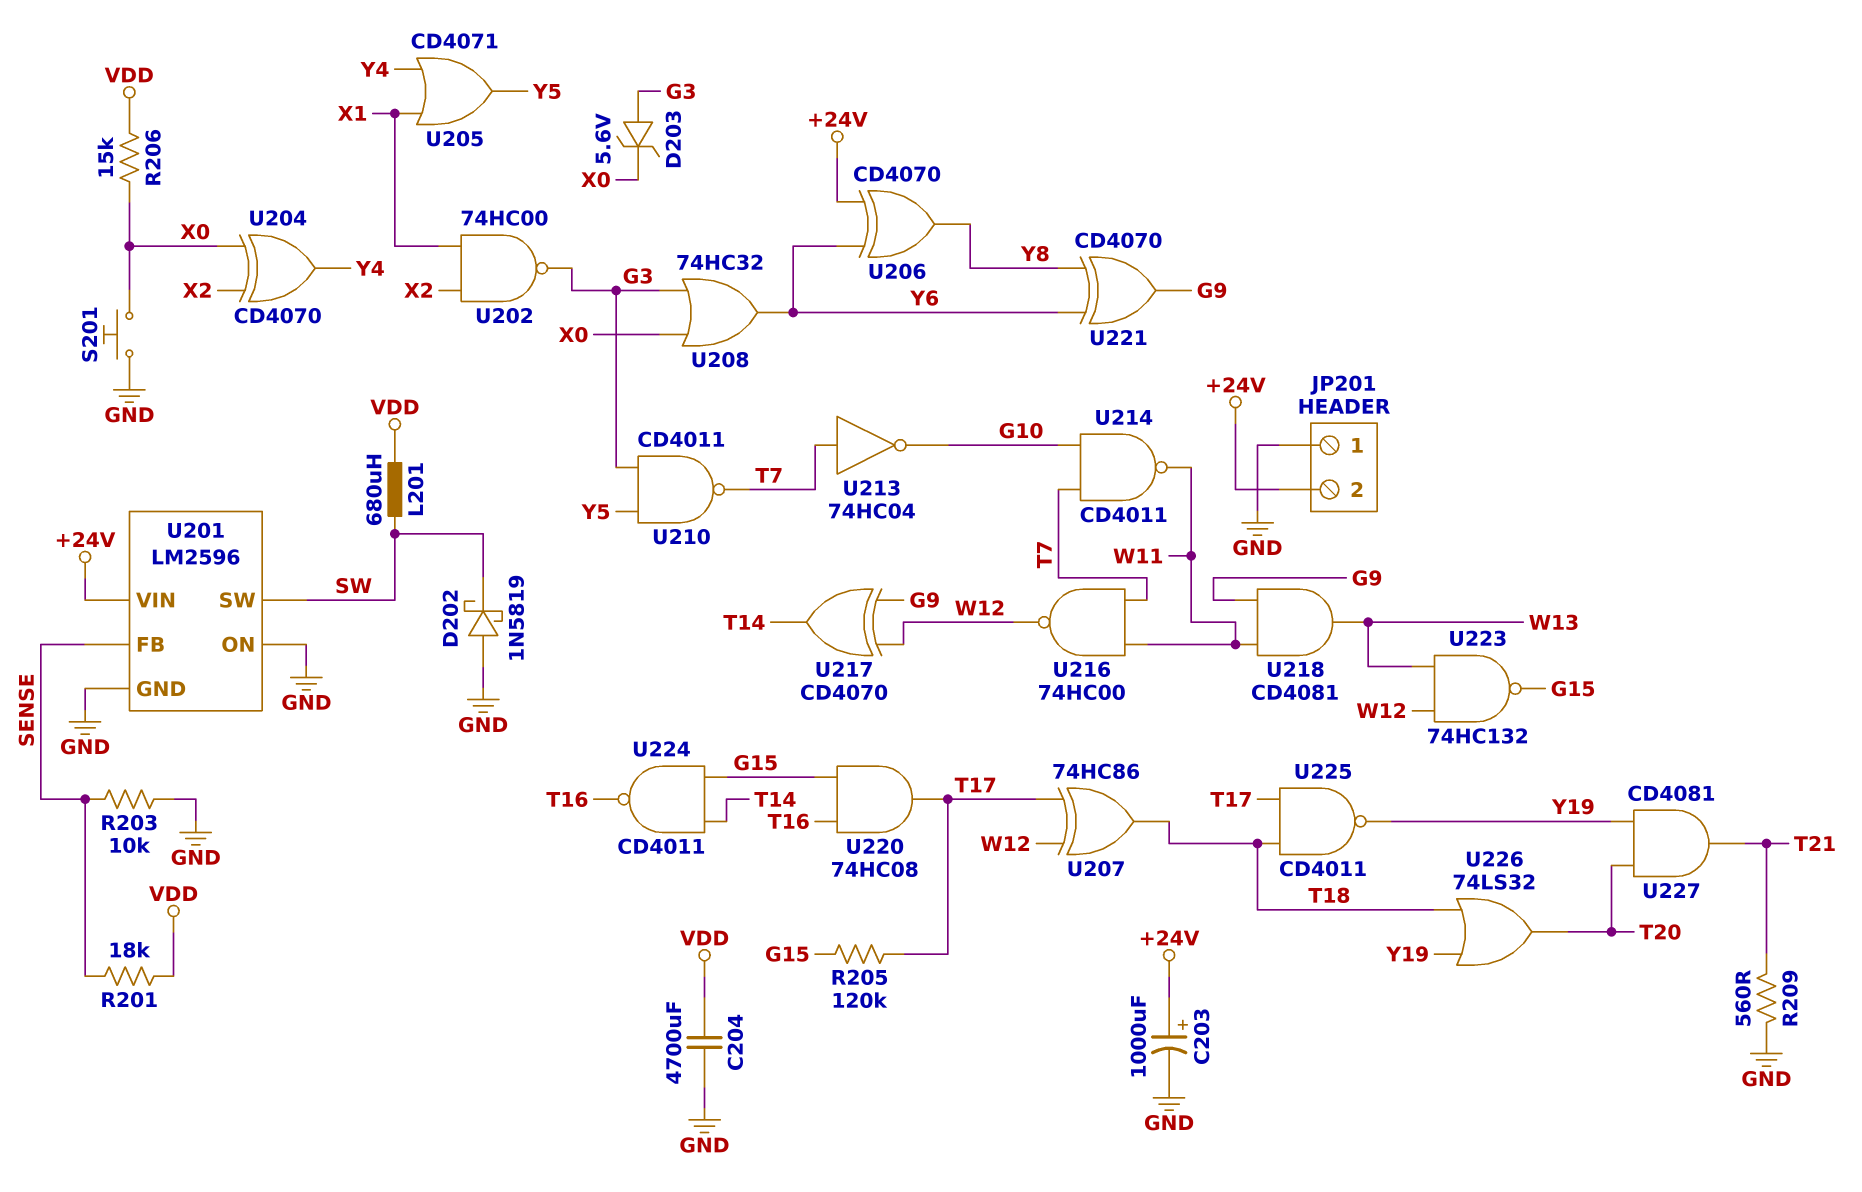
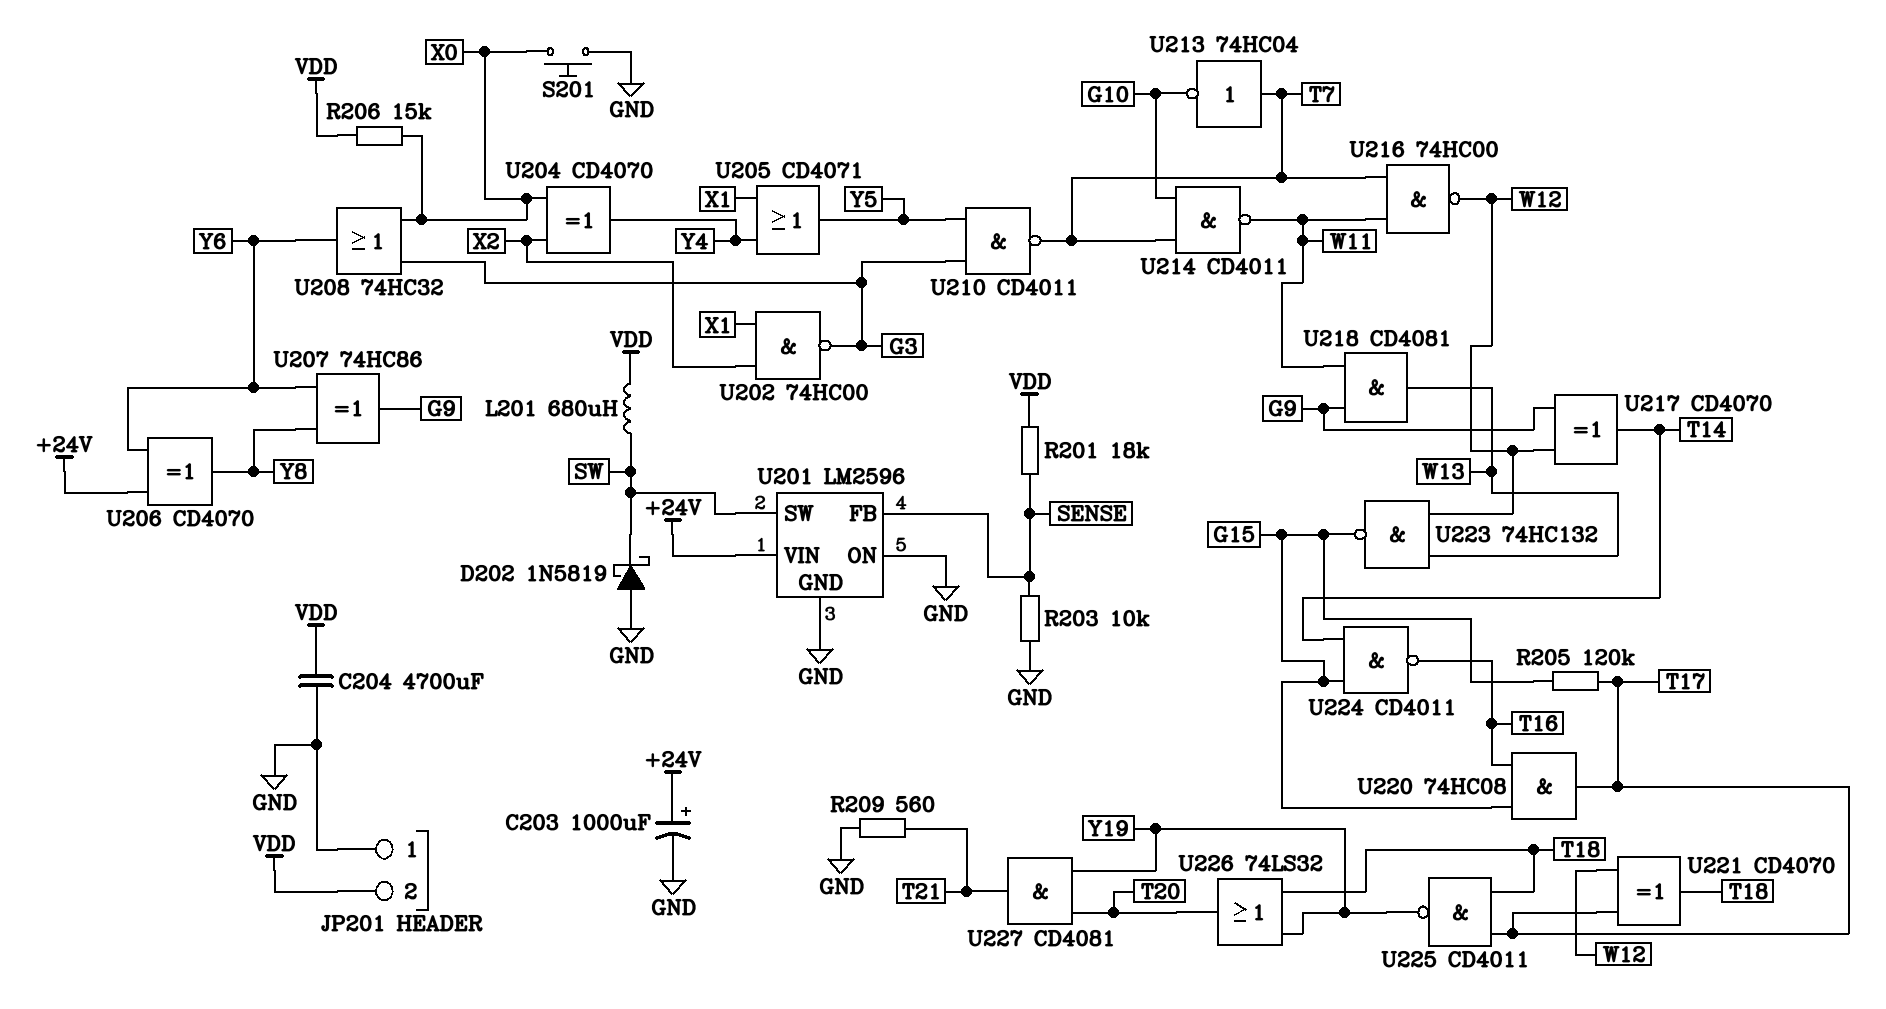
D203: zener 5.6V (A G3, K X0) -> none
JP201 pin 2: +24V -> VDD
U207: XOR 74HC86 (in T17, in W12, out T18) -> XOR 74HC86 (in Y6, in Y8, out G9)
U221: XOR CD4070 (in Y6, in Y8, out G9) -> XOR CD4070 (in T17, in W12, out T18)

